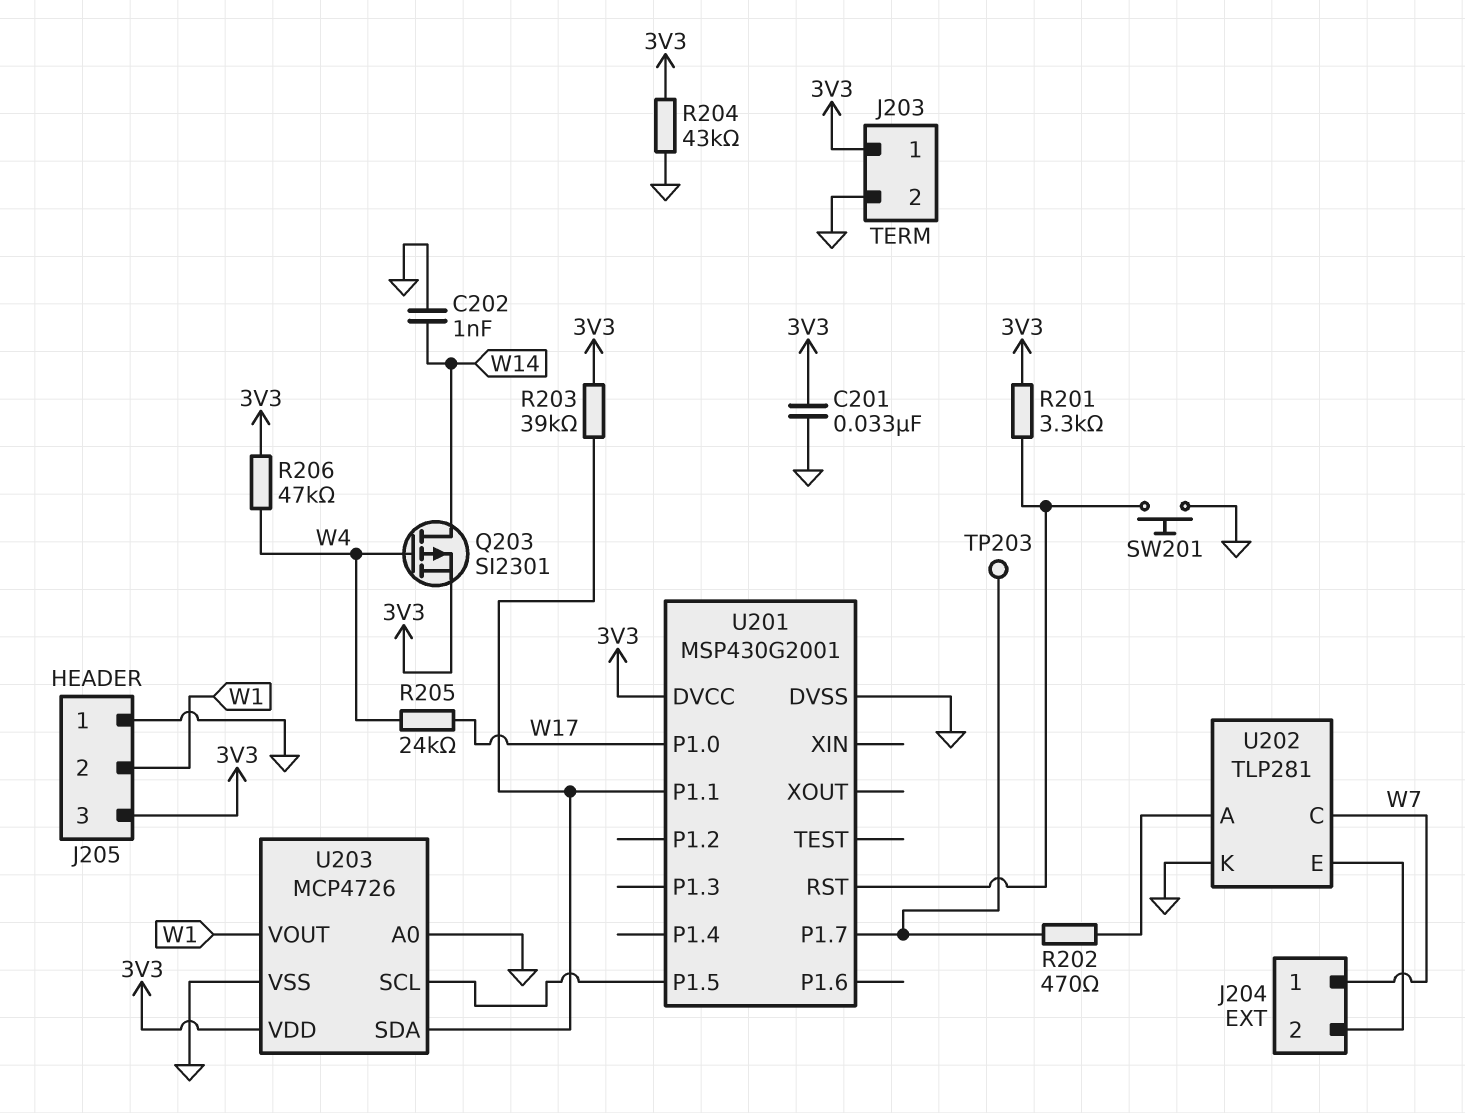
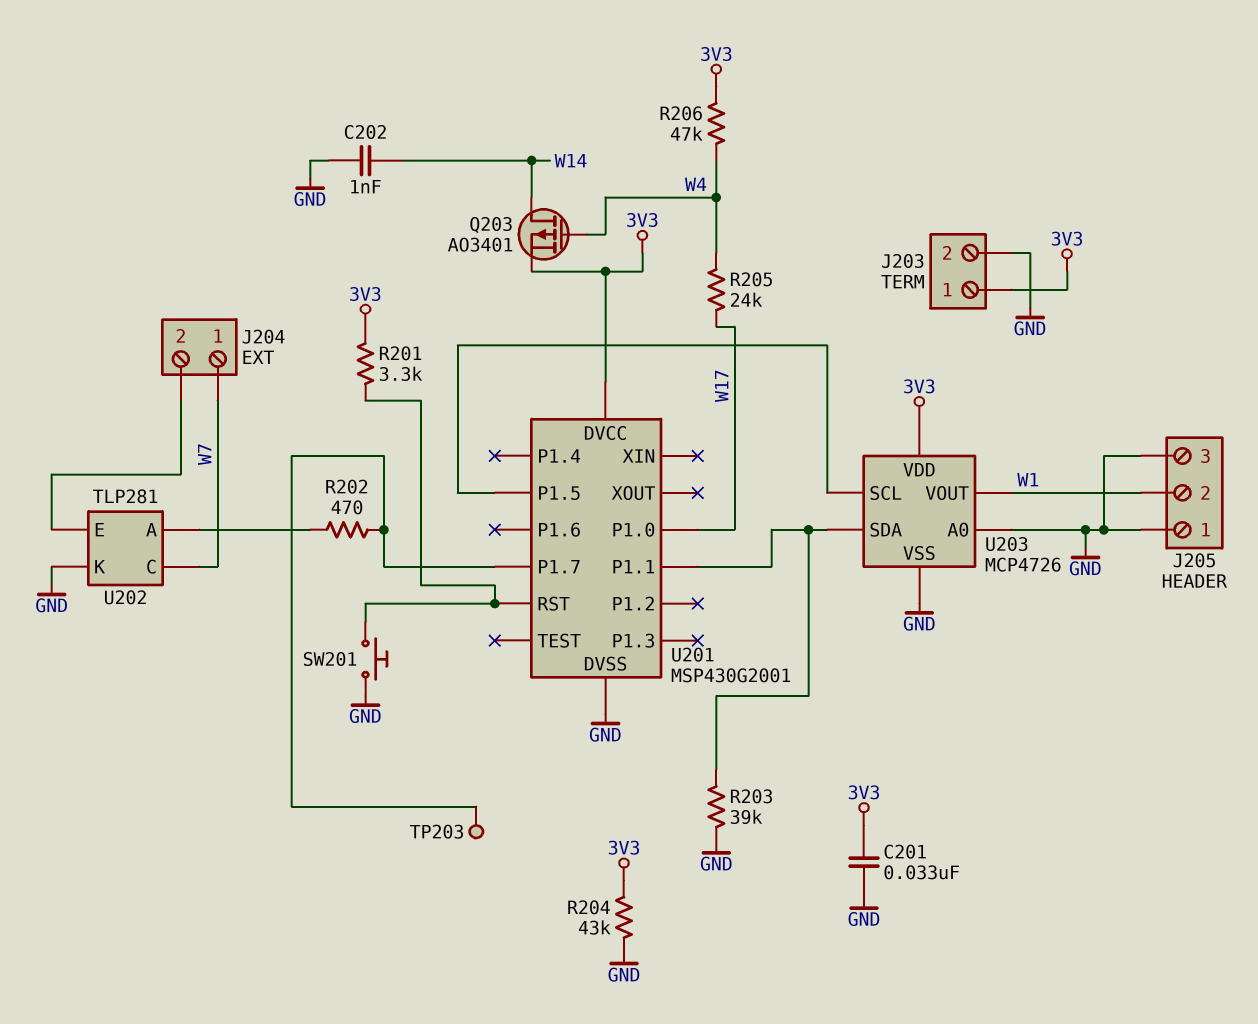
J205 pin 3: 3V3 -> GND
Q203: PMOS SI2301 (G W4, D W14, S 3V3) -> PMOS AO3401 (G W4, D W14, S 3V3)
R203: 39k (3V3, U201/P1.1) -> 39k (GND, U201/P1.1)

